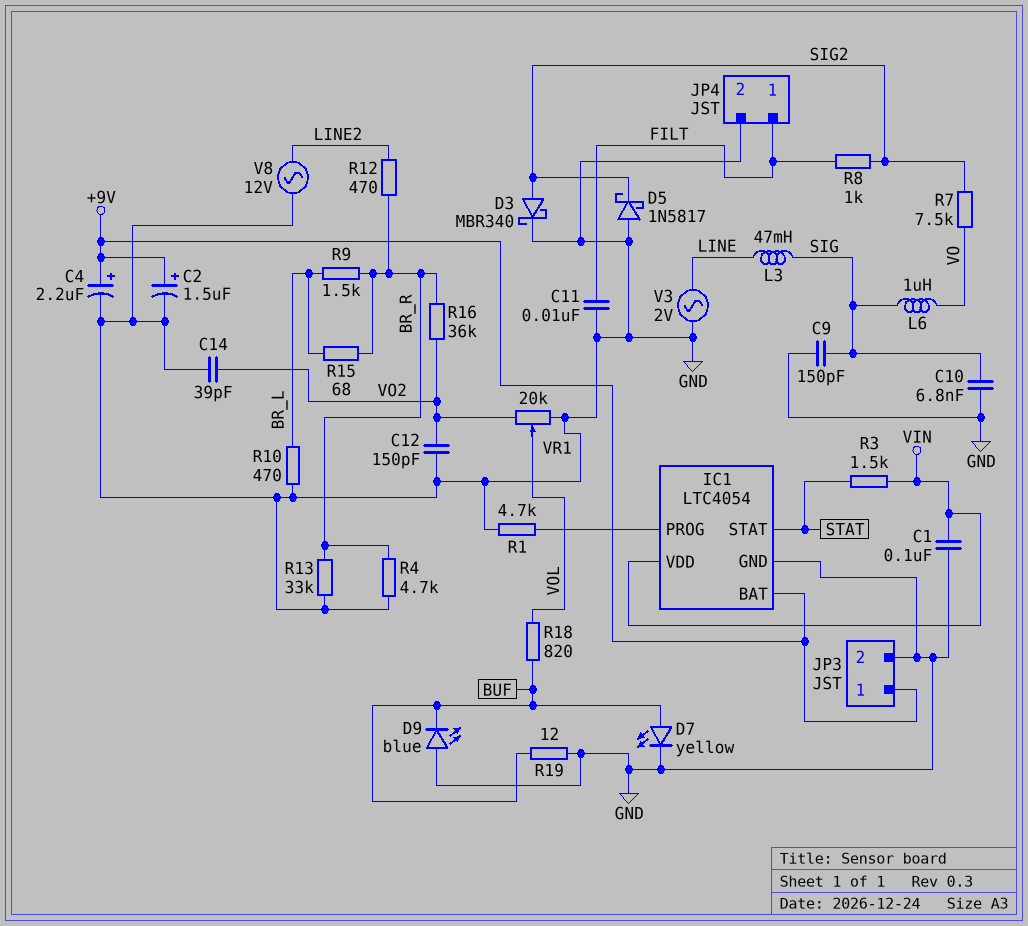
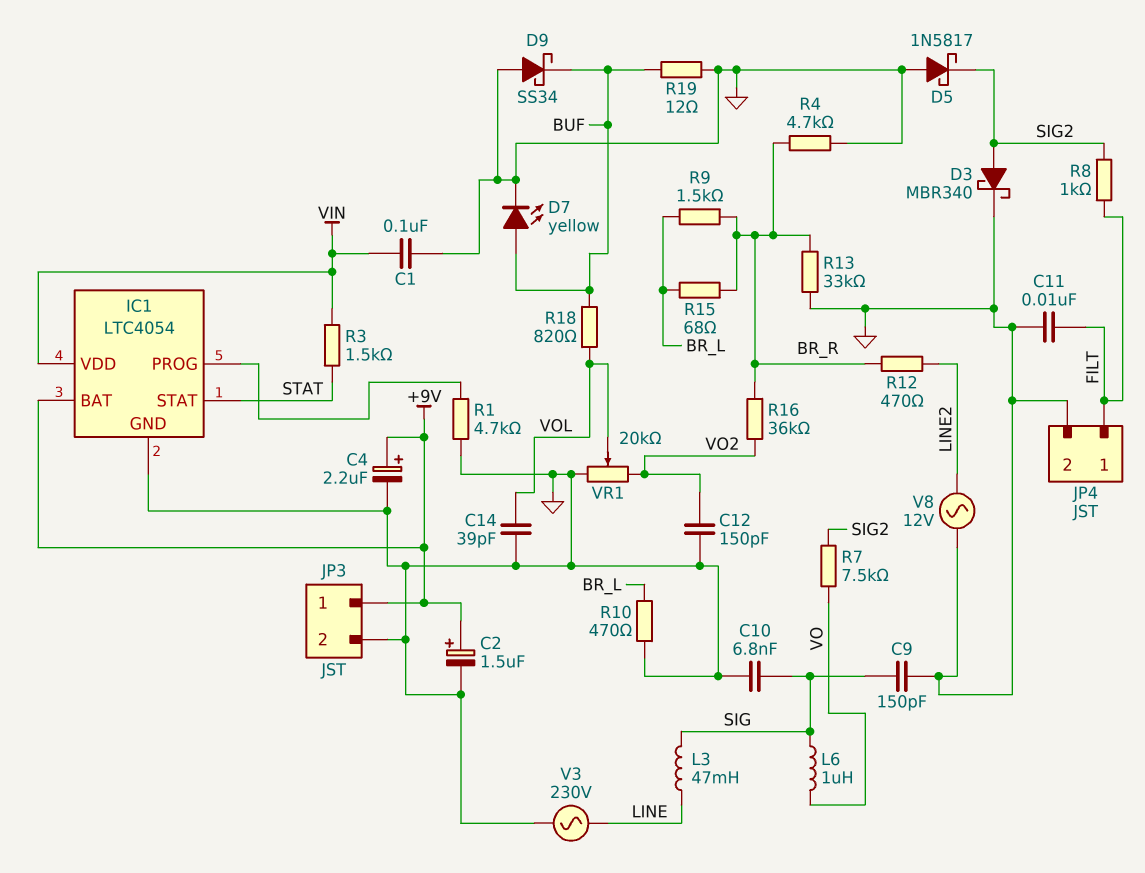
C14: 39pF (GND, VO2) -> 39pF (GND, VOL)
D9: LED blue (A GND, K BUF) -> schottky SS34 (A GND, K BUF)
V3: AC 2V (GND, LINE) -> AC 230V (GND, LINE)

